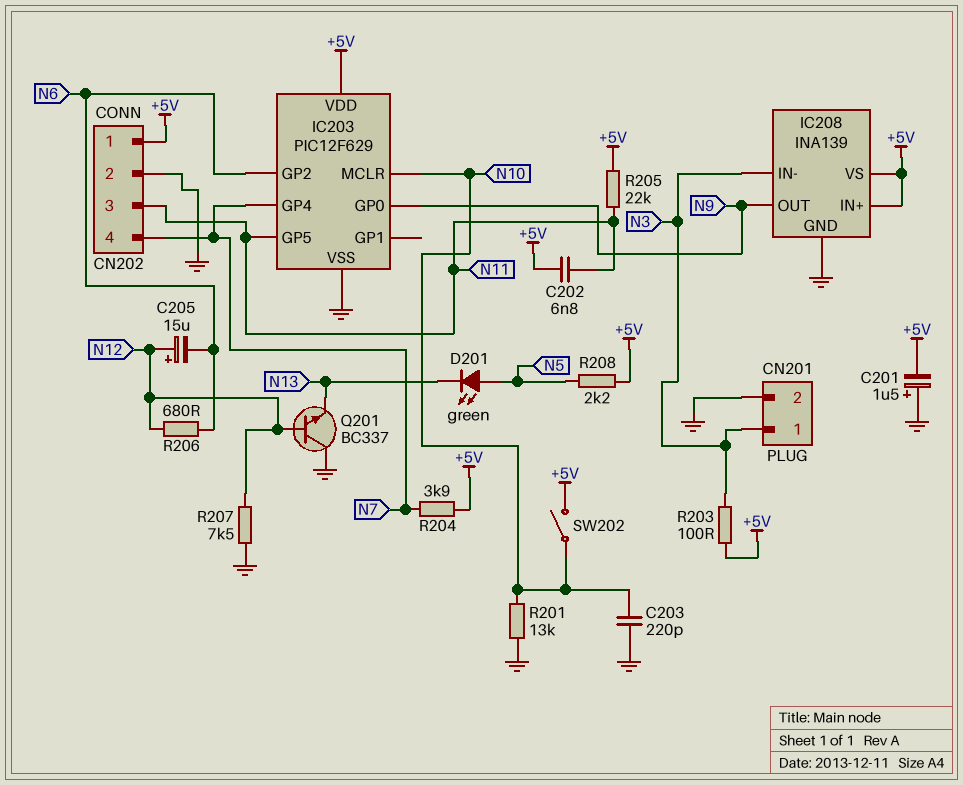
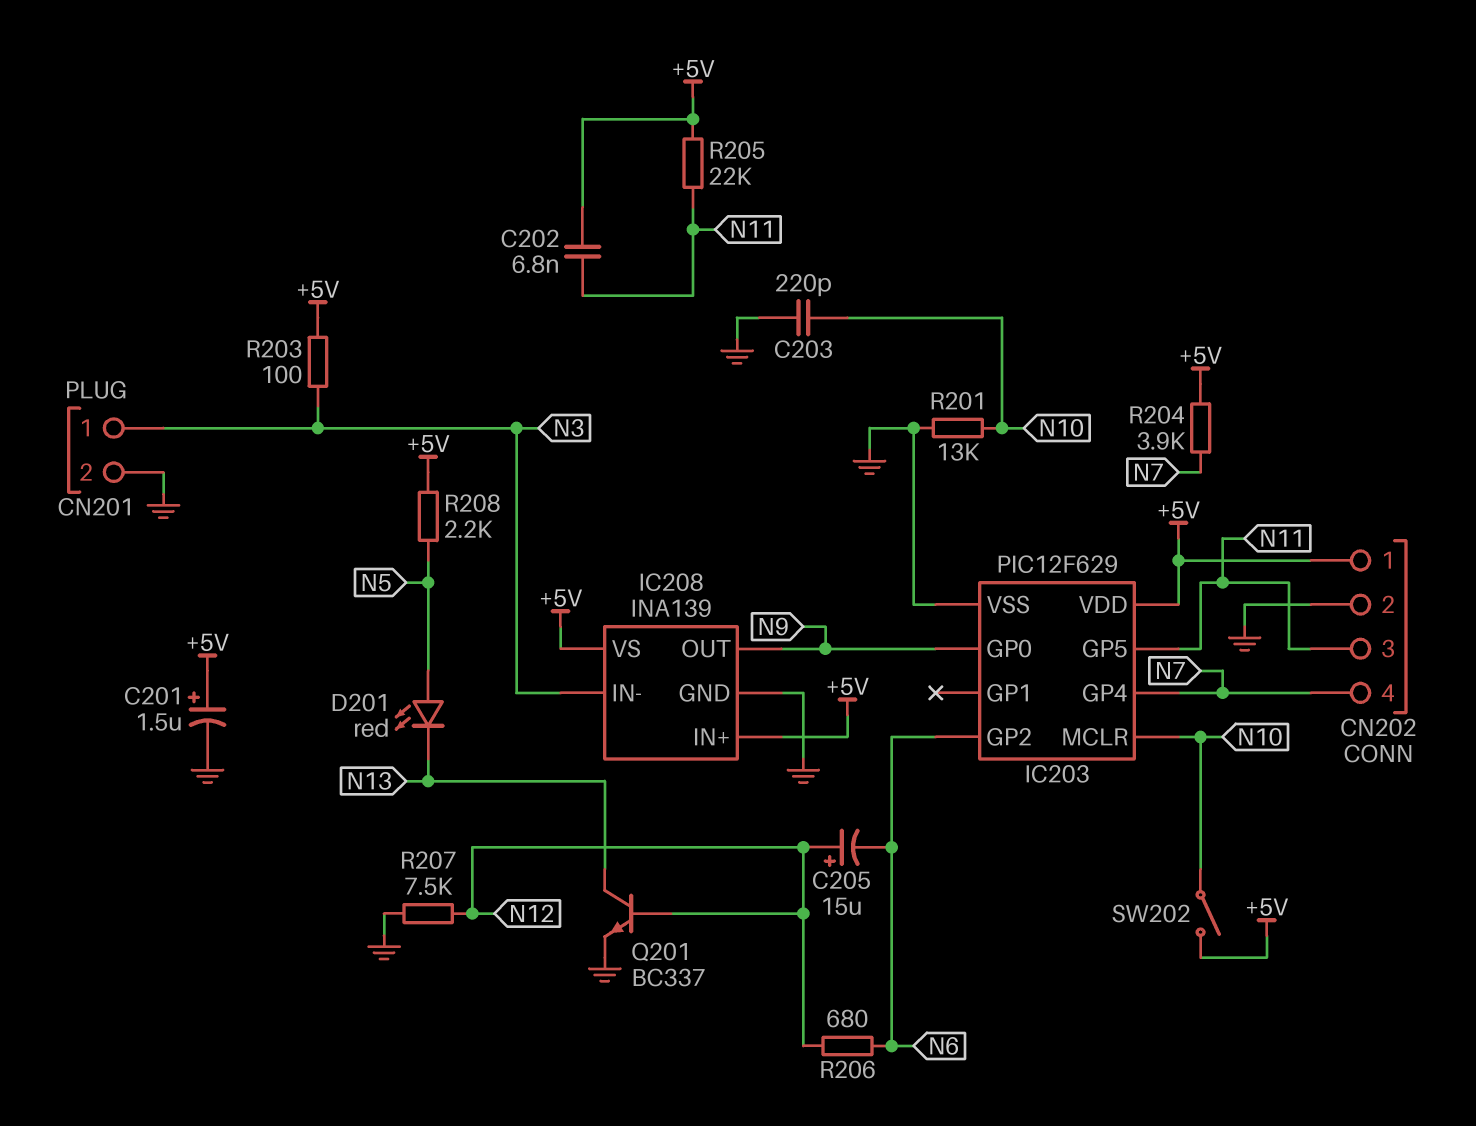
C201: 1.5uF (plus GND, minus +5V) -> 1.5uF (plus +5V, minus GND)
D201: LED green (A N5, K N13) -> LED red (A N5, K N13)
Q201: NPN BC337 (B N12, C GND, E N13) -> NPN BC337 (B N12, C N13, E GND)

